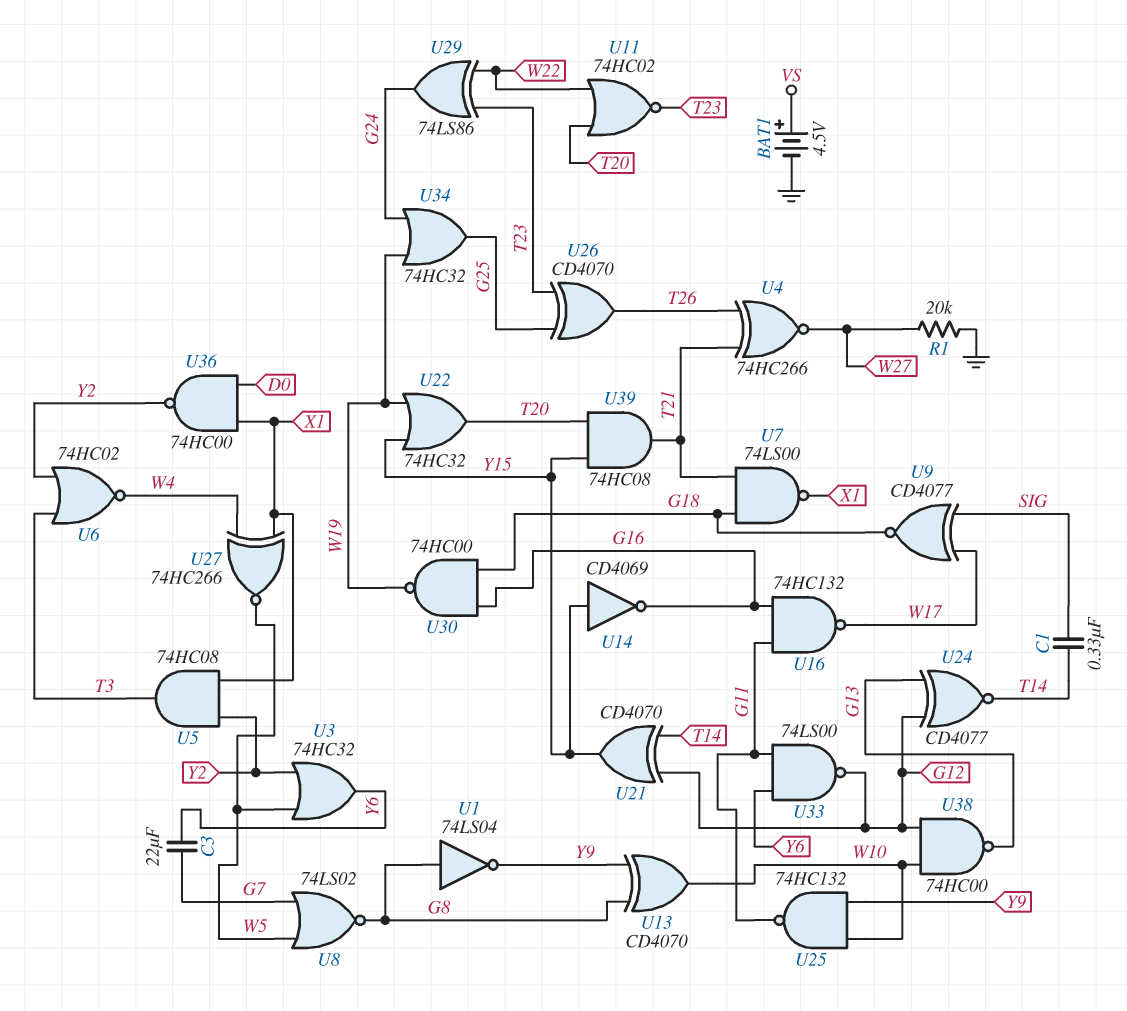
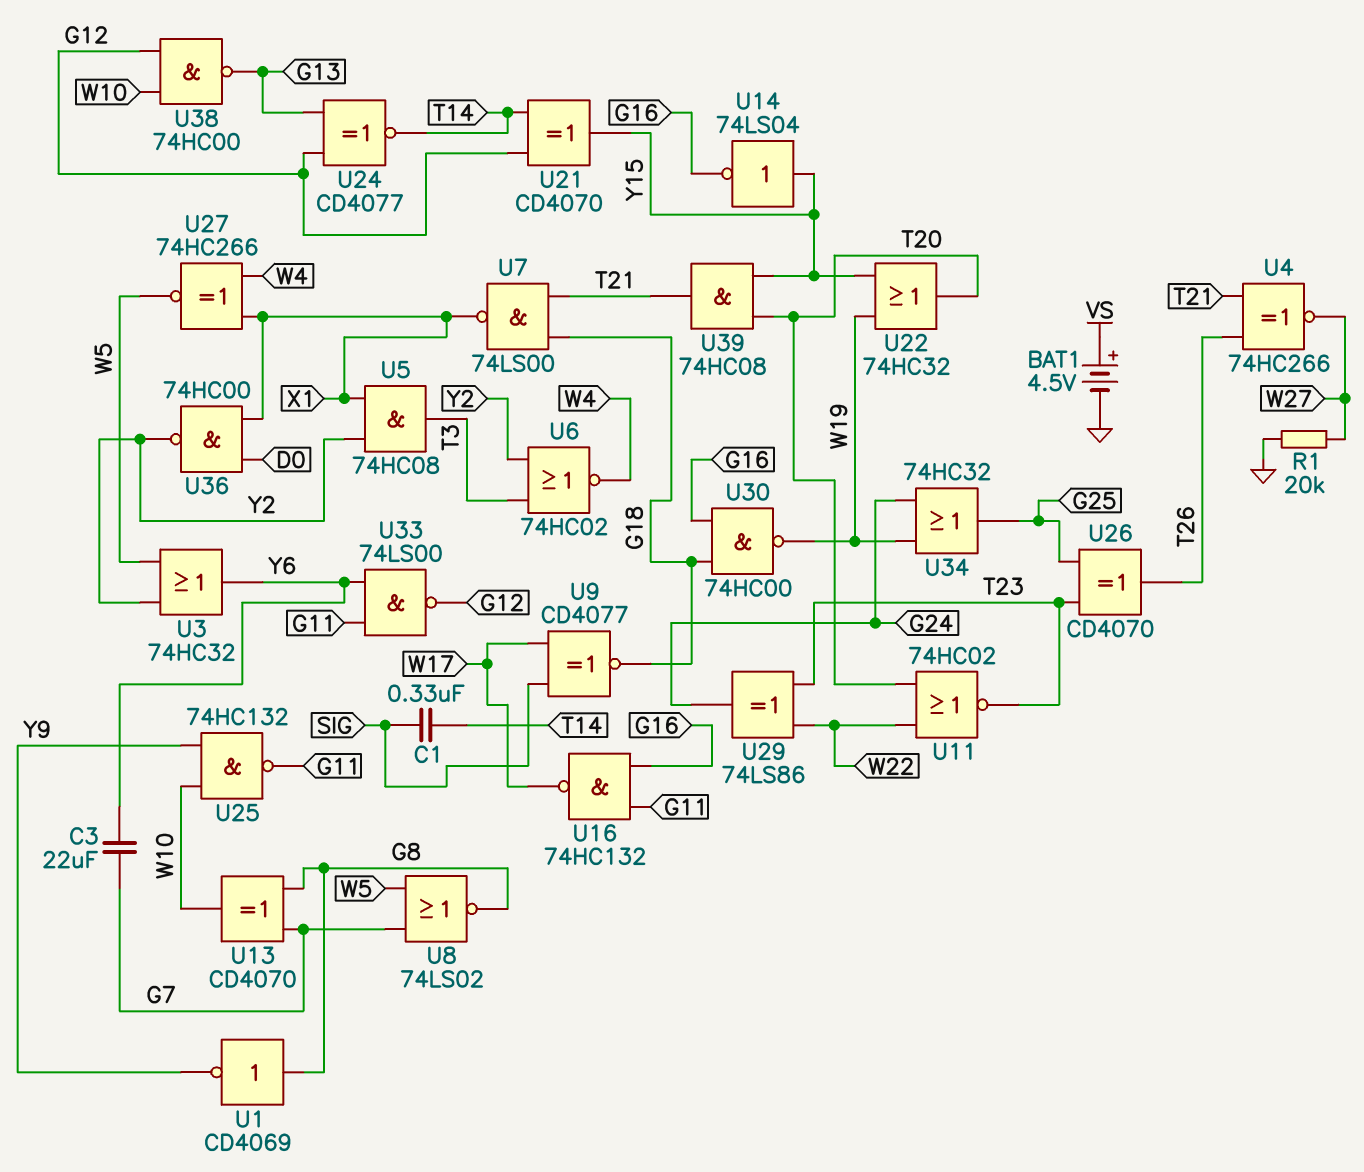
U1: NOT 74LS04 (in G8, out Y9) -> NOT CD4069 (in G8, out Y9)
U13: XOR CD4070 (in G8, in Y9, out W10) -> XOR CD4070 (in G7, in G8, out W10)
U14: NOT CD4069 (in Y15, out G16) -> NOT 74LS04 (in Y15, out G16)

